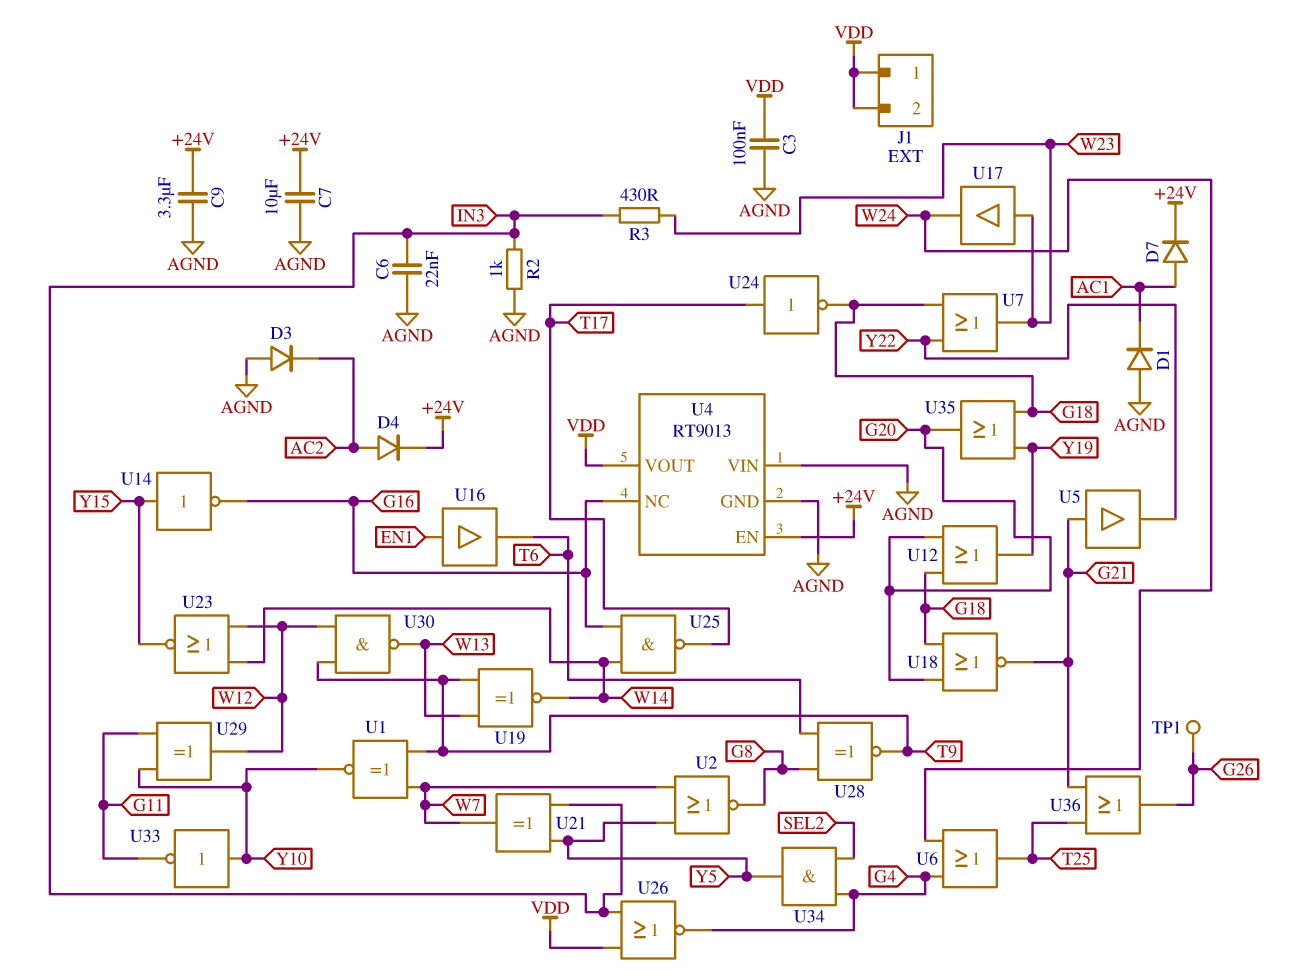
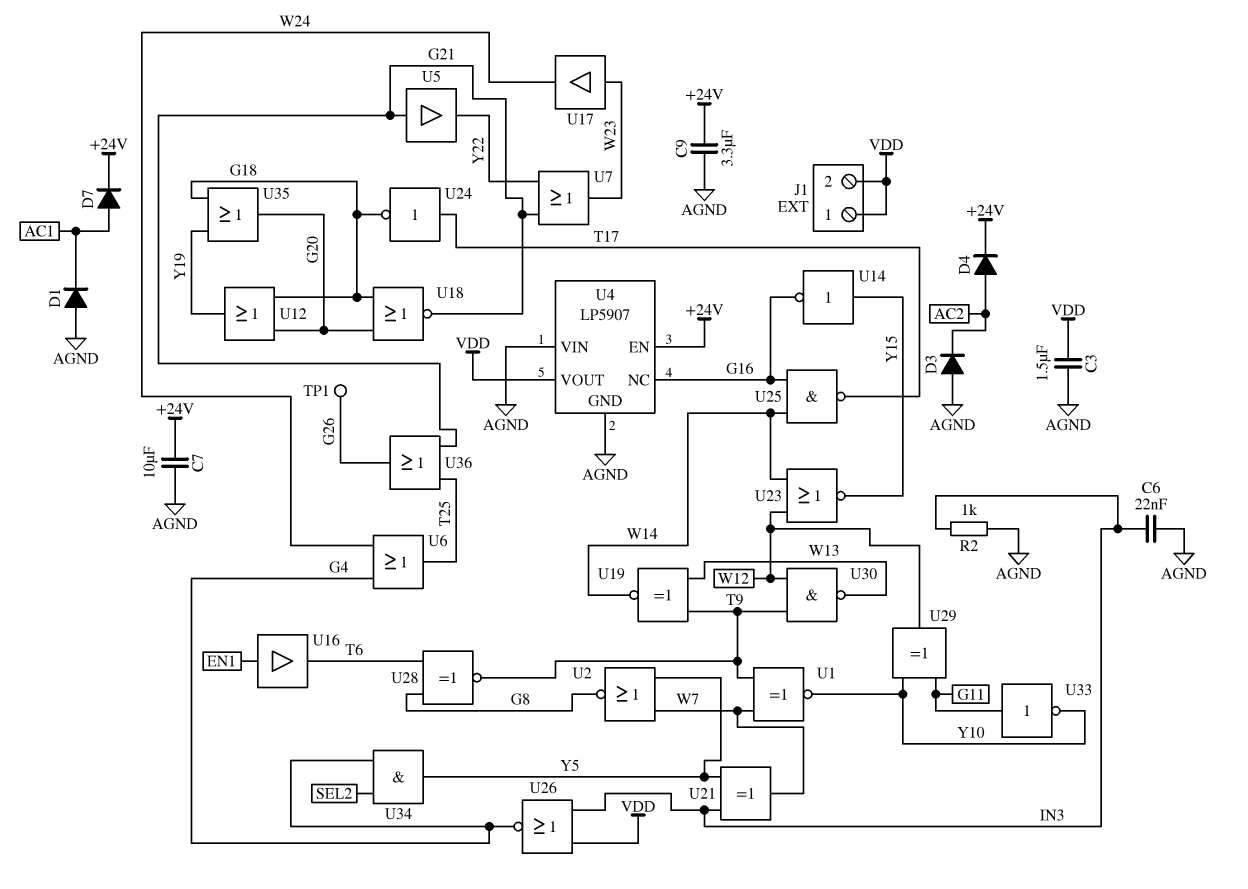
C3: 100nF (AGND, VDD) -> 1.5uF (AGND, VDD)
R3: 430 (IN3, W23) -> none
U4: RT9013 -> LP5907
U7: OR (in G18, in Y22, out W23) -> OR (in G21, in Y22, out W23)
U33: NOT (in Y10, out G11) -> NOT (in G11, out Y10)

